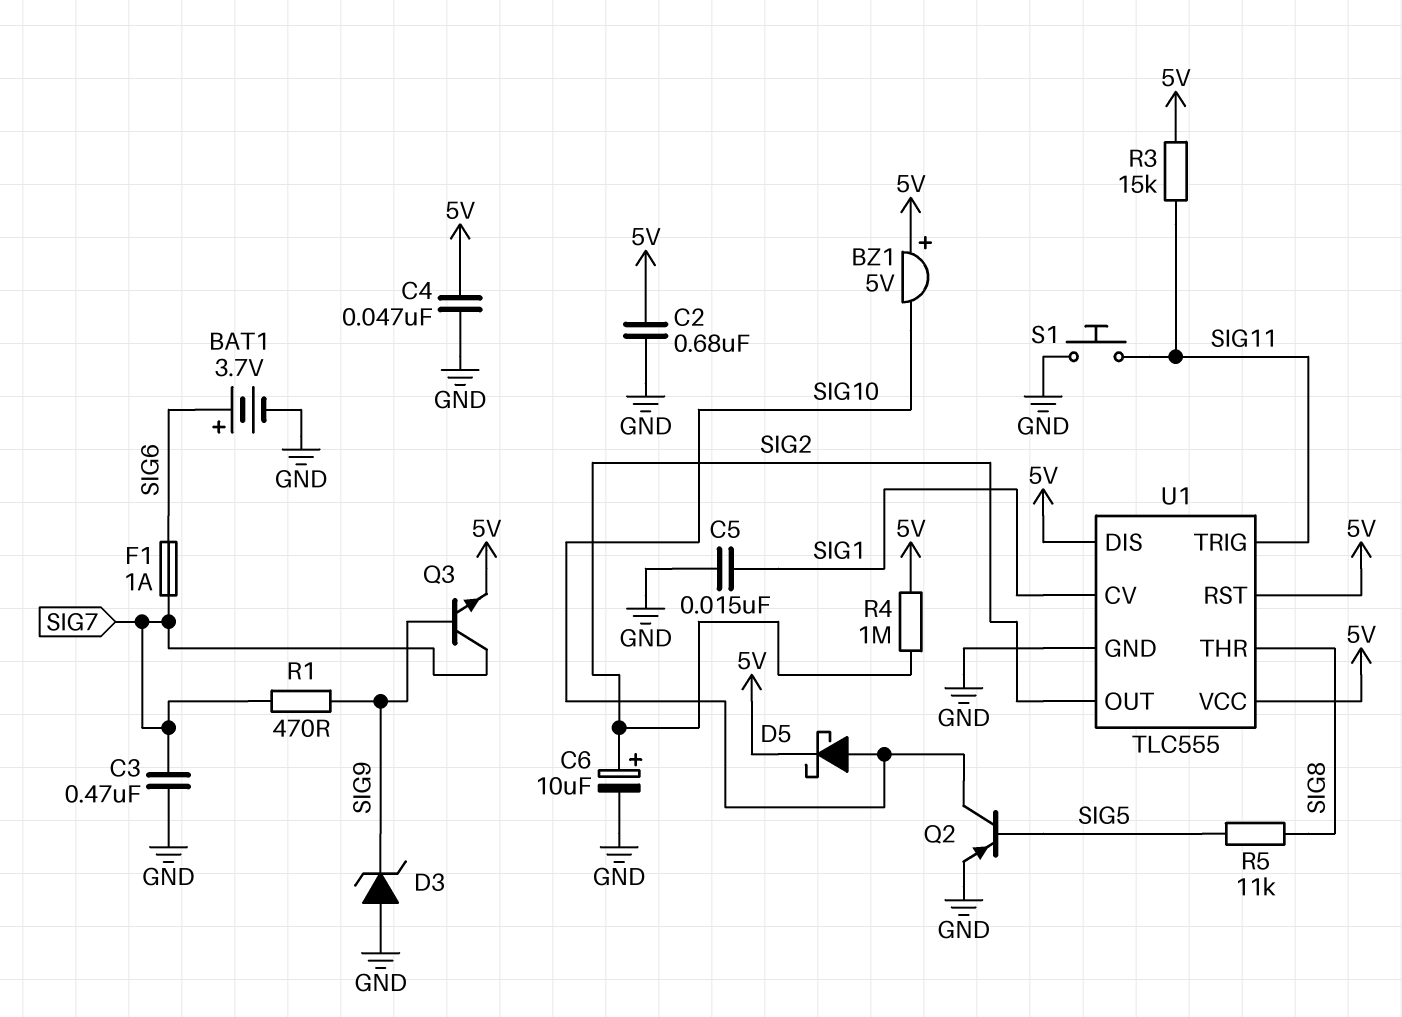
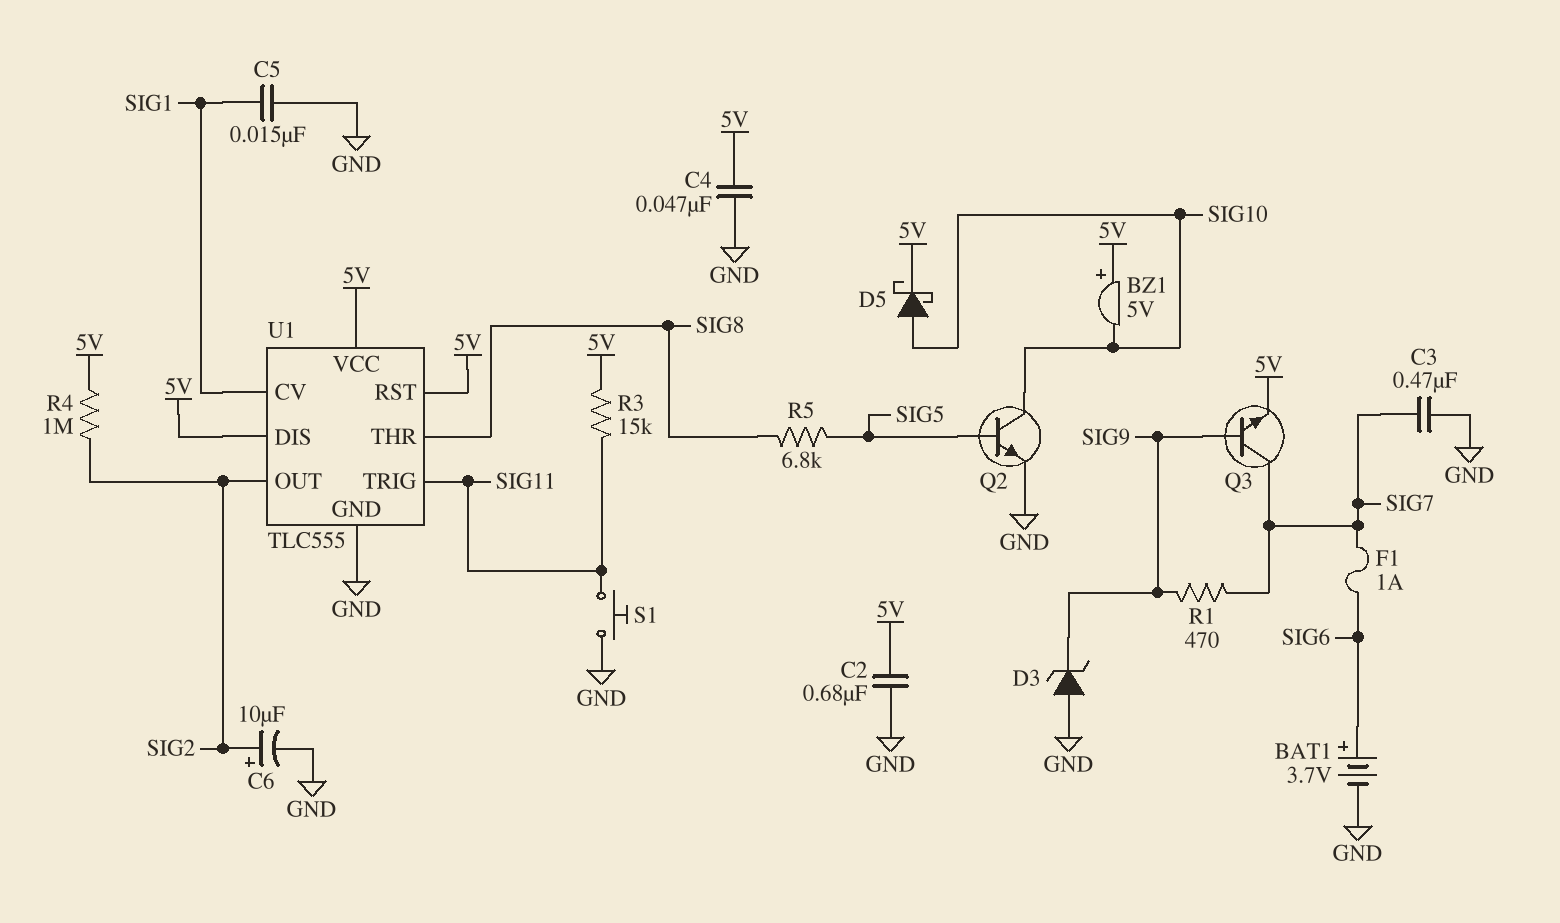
Q2: PNP (B SIG5, C SIG10, E GND) -> NPN (B SIG5, C SIG10, E GND)
R5: 11k (SIG5, SIG8) -> 6.8k (SIG5, SIG8)

